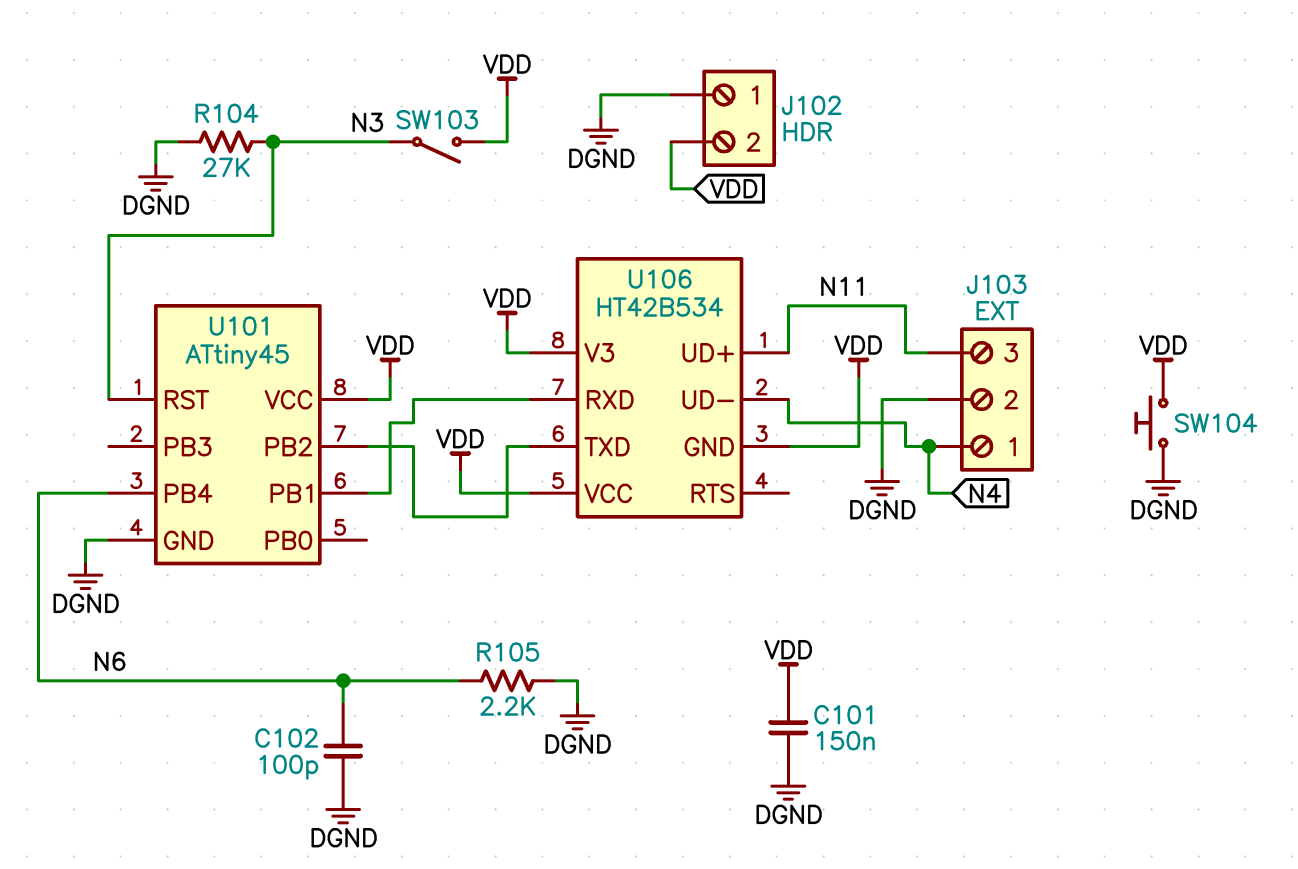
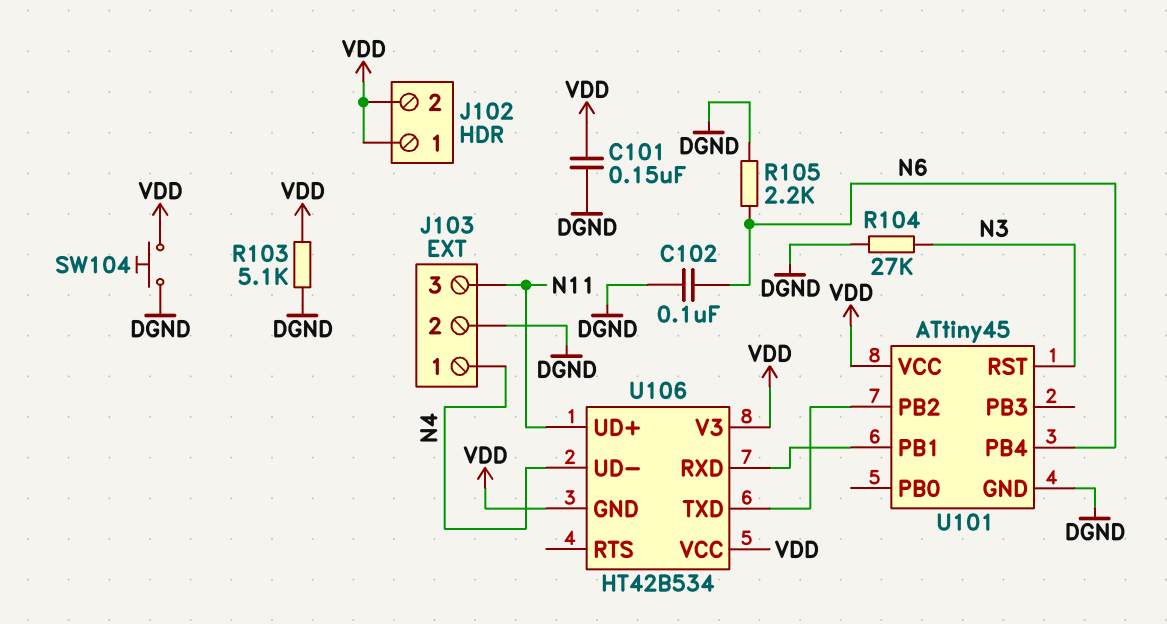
C102: 100pF (DGND, N6) -> 100nF (DGND, N6)
J102 pin 1: DGND -> VDD
R103: none -> 5.1k (DGND, VDD)
SW103: switch (N3, VDD) -> none

